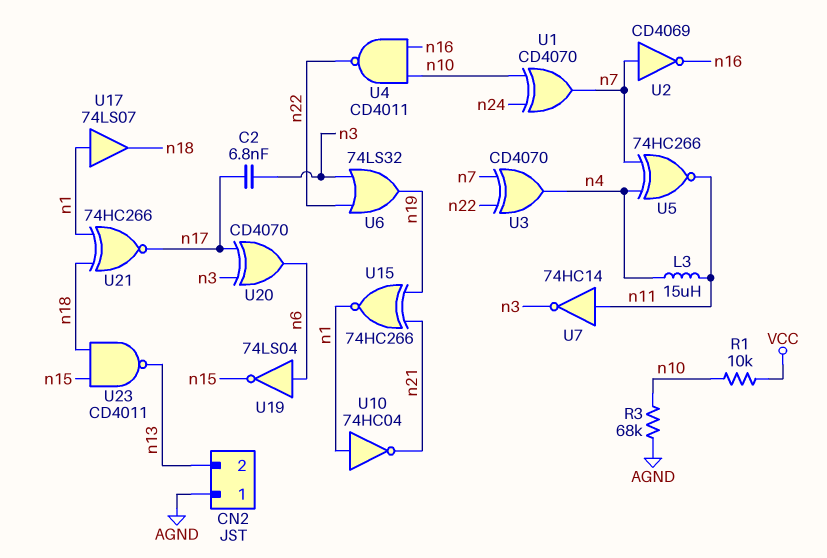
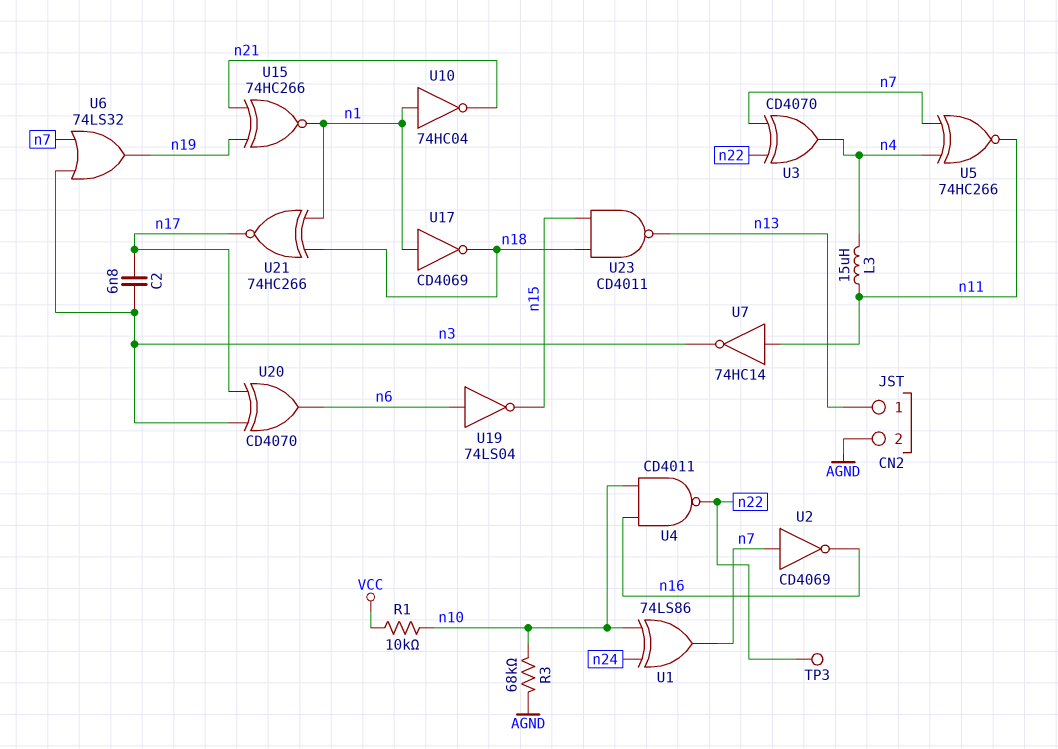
CN2 pin 1: AGND -> n13
CN2 pin 2: n13 -> AGND
TP3: none -> test point (n22)
U1: XOR CD4070 (in n10, in n24, out n7) -> XOR 74LS86 (in n10, in n24, out n7)
U6: OR 74LS32 (in n3, in n22, out n19) -> OR 74LS32 (in n3, in n7, out n19)
U17: buffer 74LS07 (in n1, out n18) -> NOT CD4069 (in n1, out n18)

